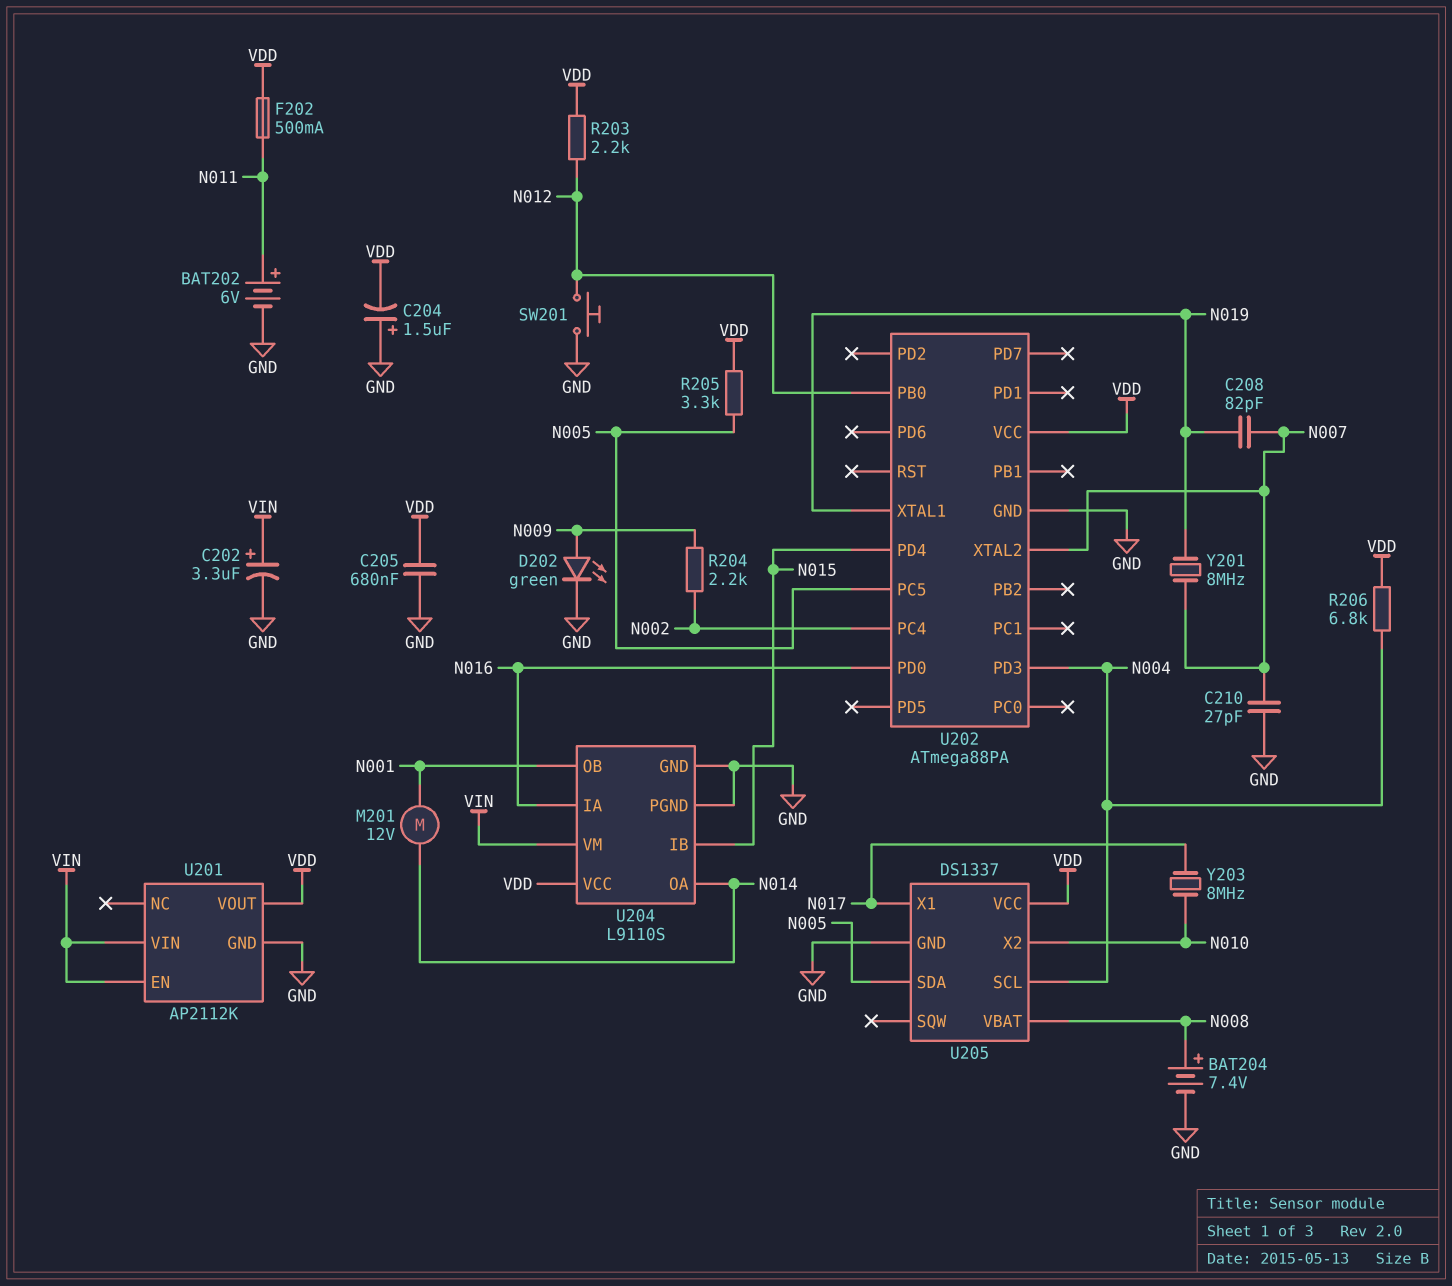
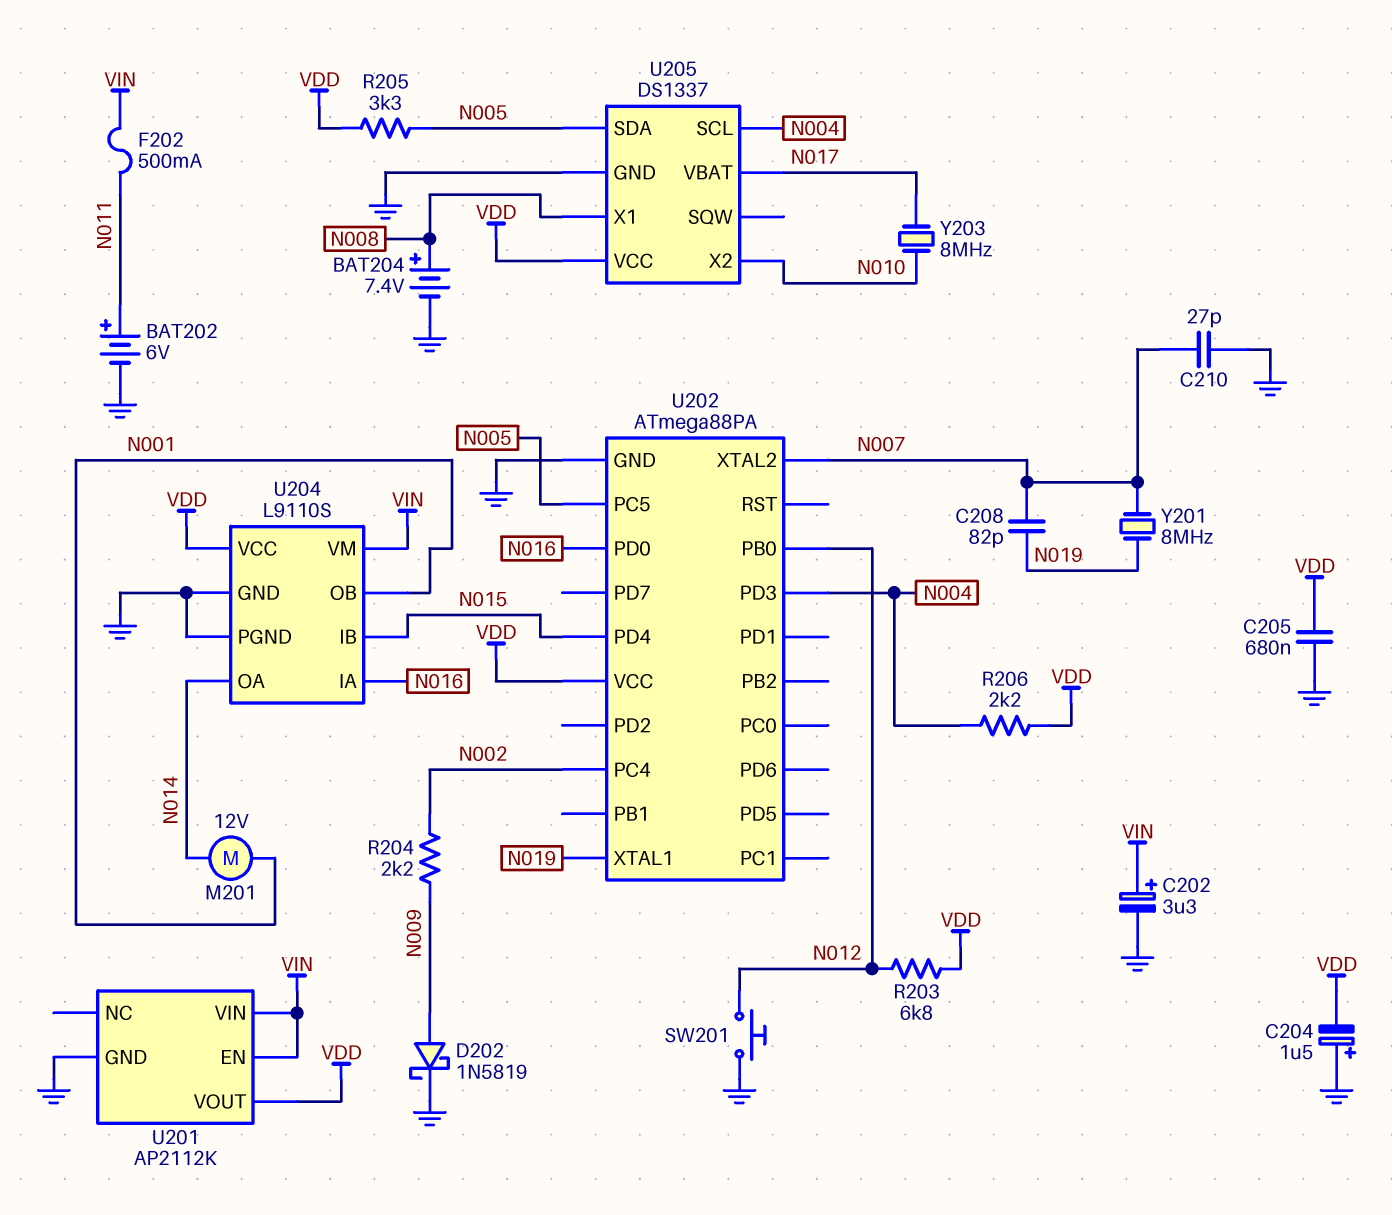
D202: LED green (A N009, K GND) -> schottky 1N5819 (A N009, K GND)
F202: 500mA (N011, VDD) -> 500mA (N011, VIN)
R203: 2.2k (N012, VDD) -> 6.8k (N012, VDD)
R206: 6.8k (N004, VDD) -> 2.2k (N004, VDD)
U205 pin VBAT: N008 -> N017
U205 pin X1: N017 -> N008

